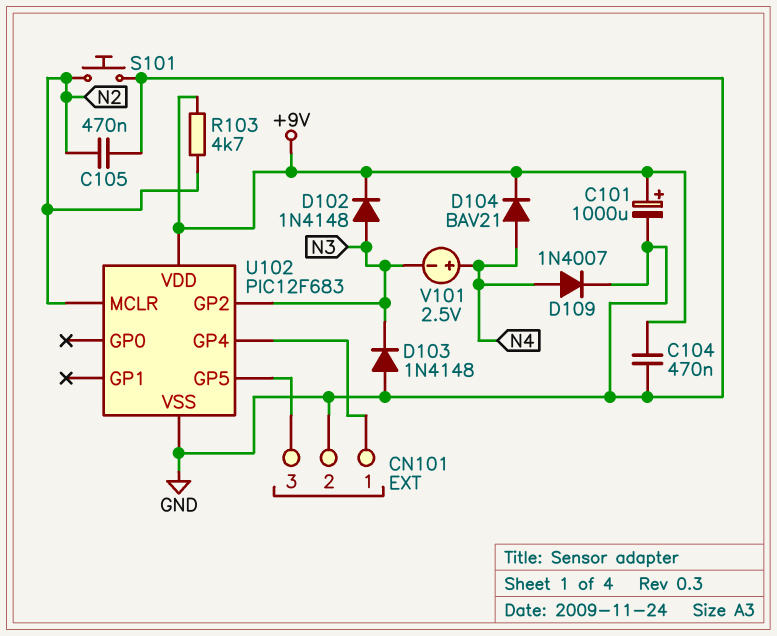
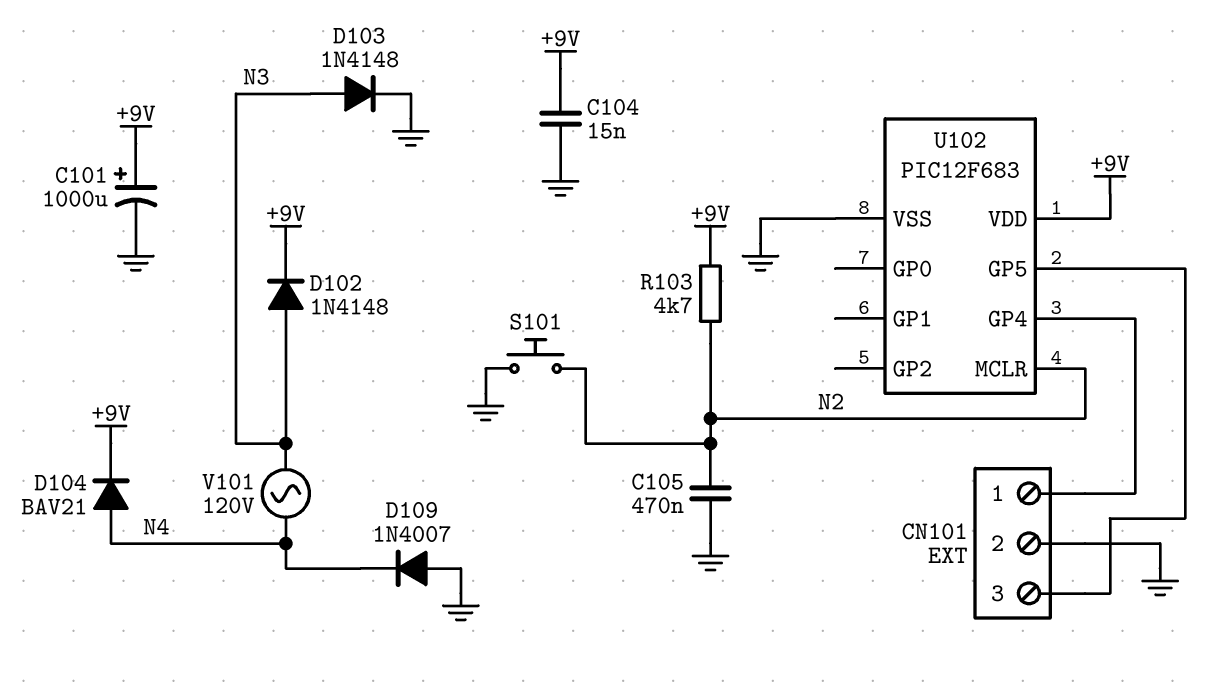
C104: 470nF (+9V, GND) -> 15nF (+9V, GND)
D103: diode 1N4148 (A GND, K N3) -> diode 1N4148 (A N3, K GND)
D109: diode 1N4007 (A N4, K GND) -> diode 1N4007 (A GND, K N4)
U102 pin GP2: N3 -> none
V101: 2.5V (plus N4, minus N3) -> AC 120V (N3, N4)

